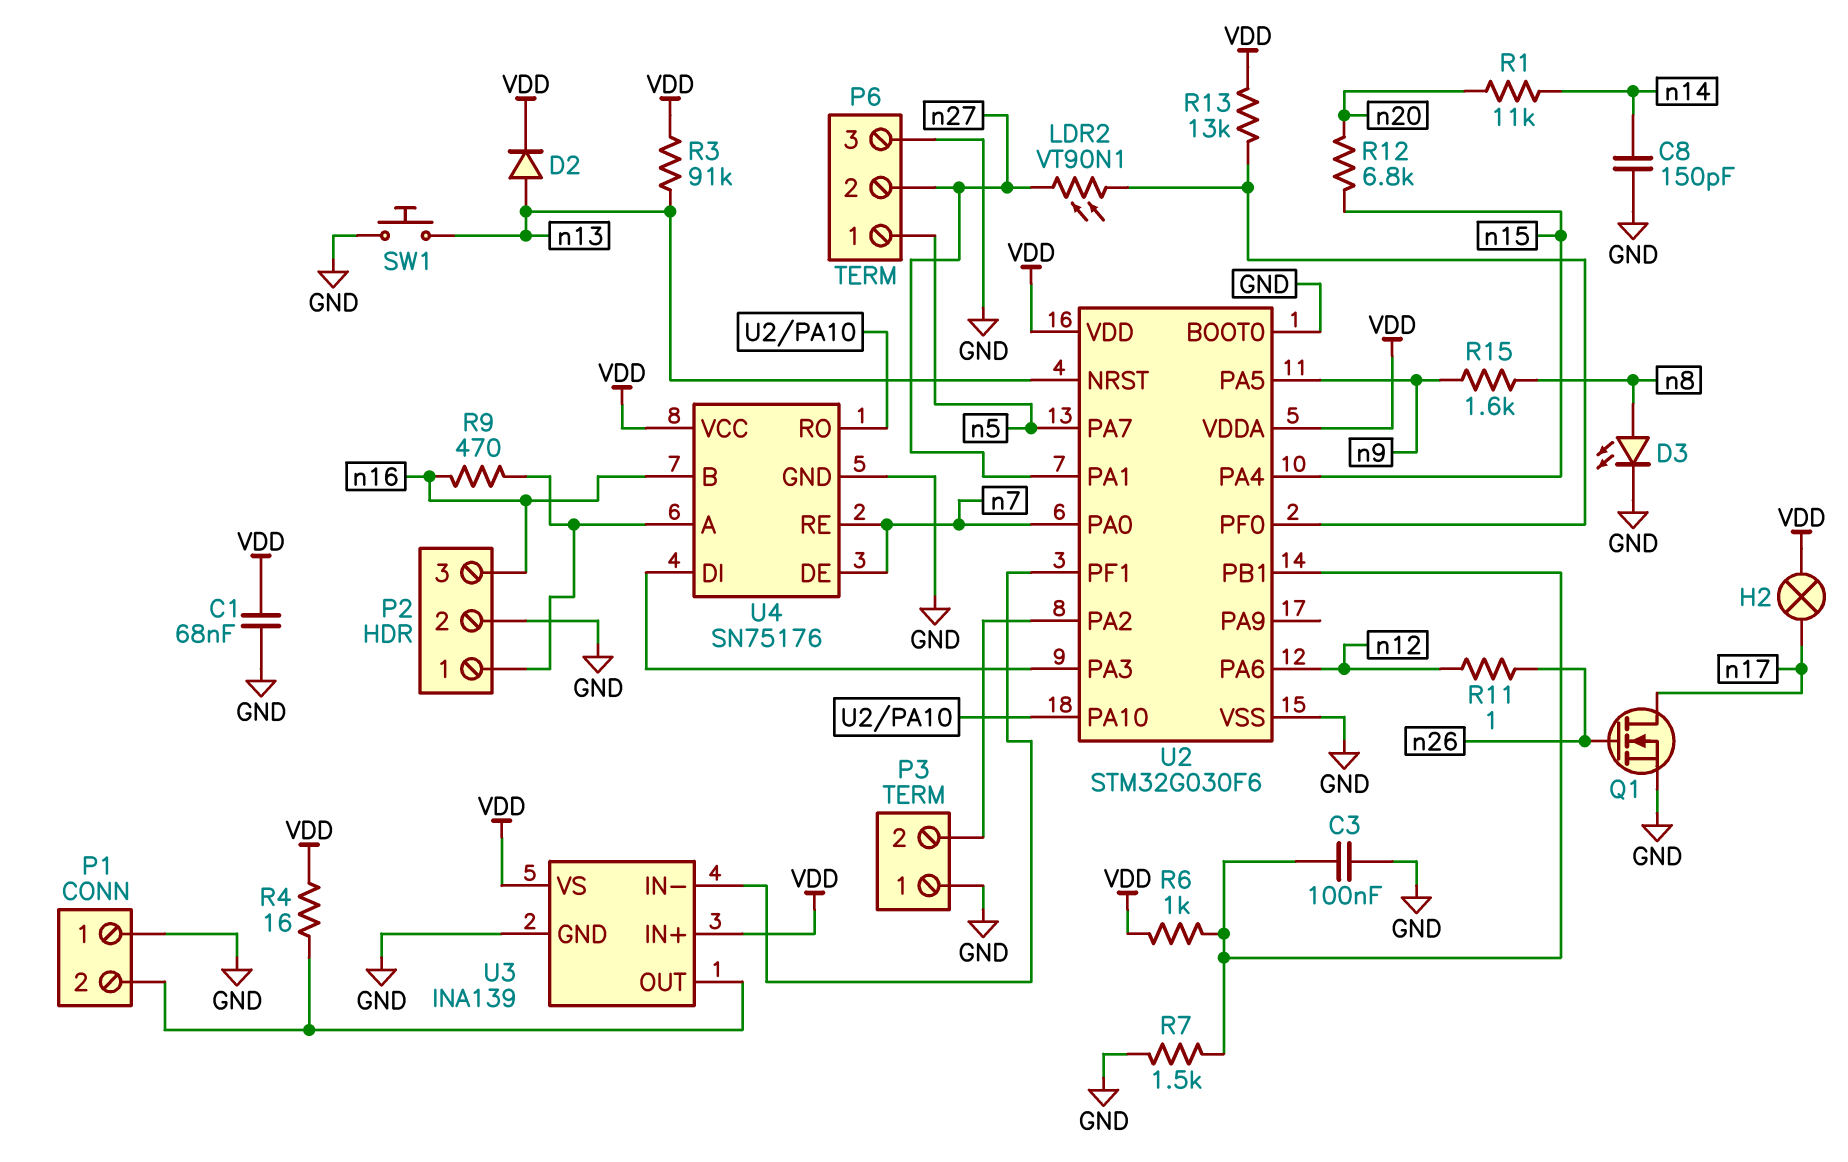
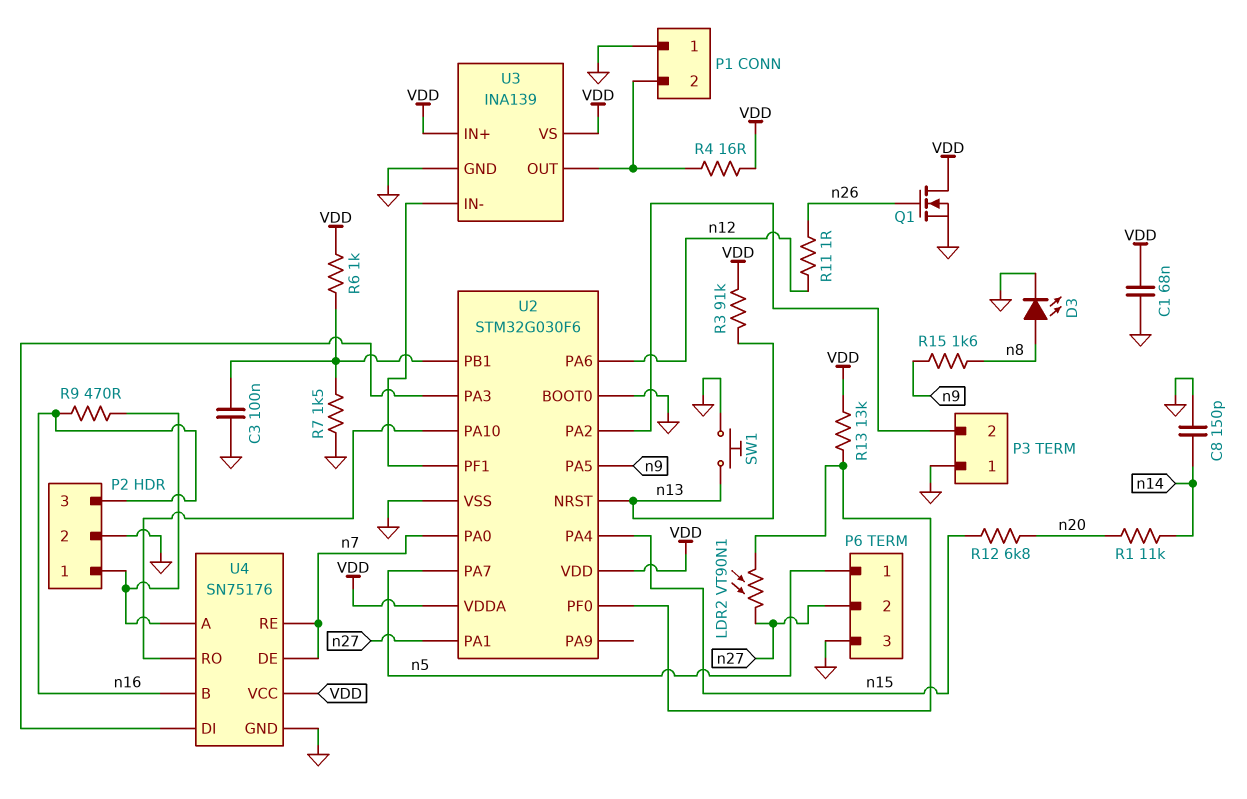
D2: diode (A n13, K VDD) -> none
H2: lamp (VDD, n17) -> none
Q1: NMOS (G n26, D n17, S GND) -> NMOS (G n26, D VDD, S GND)

